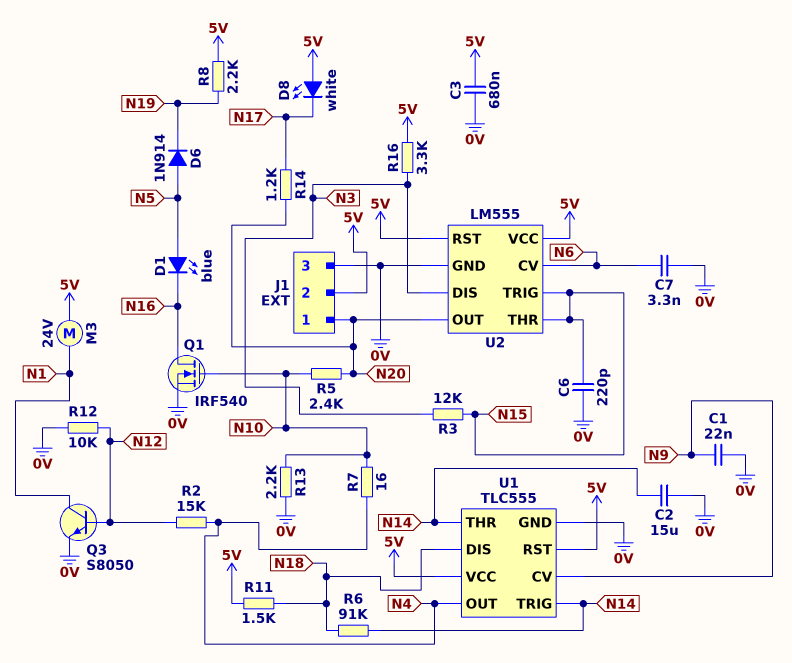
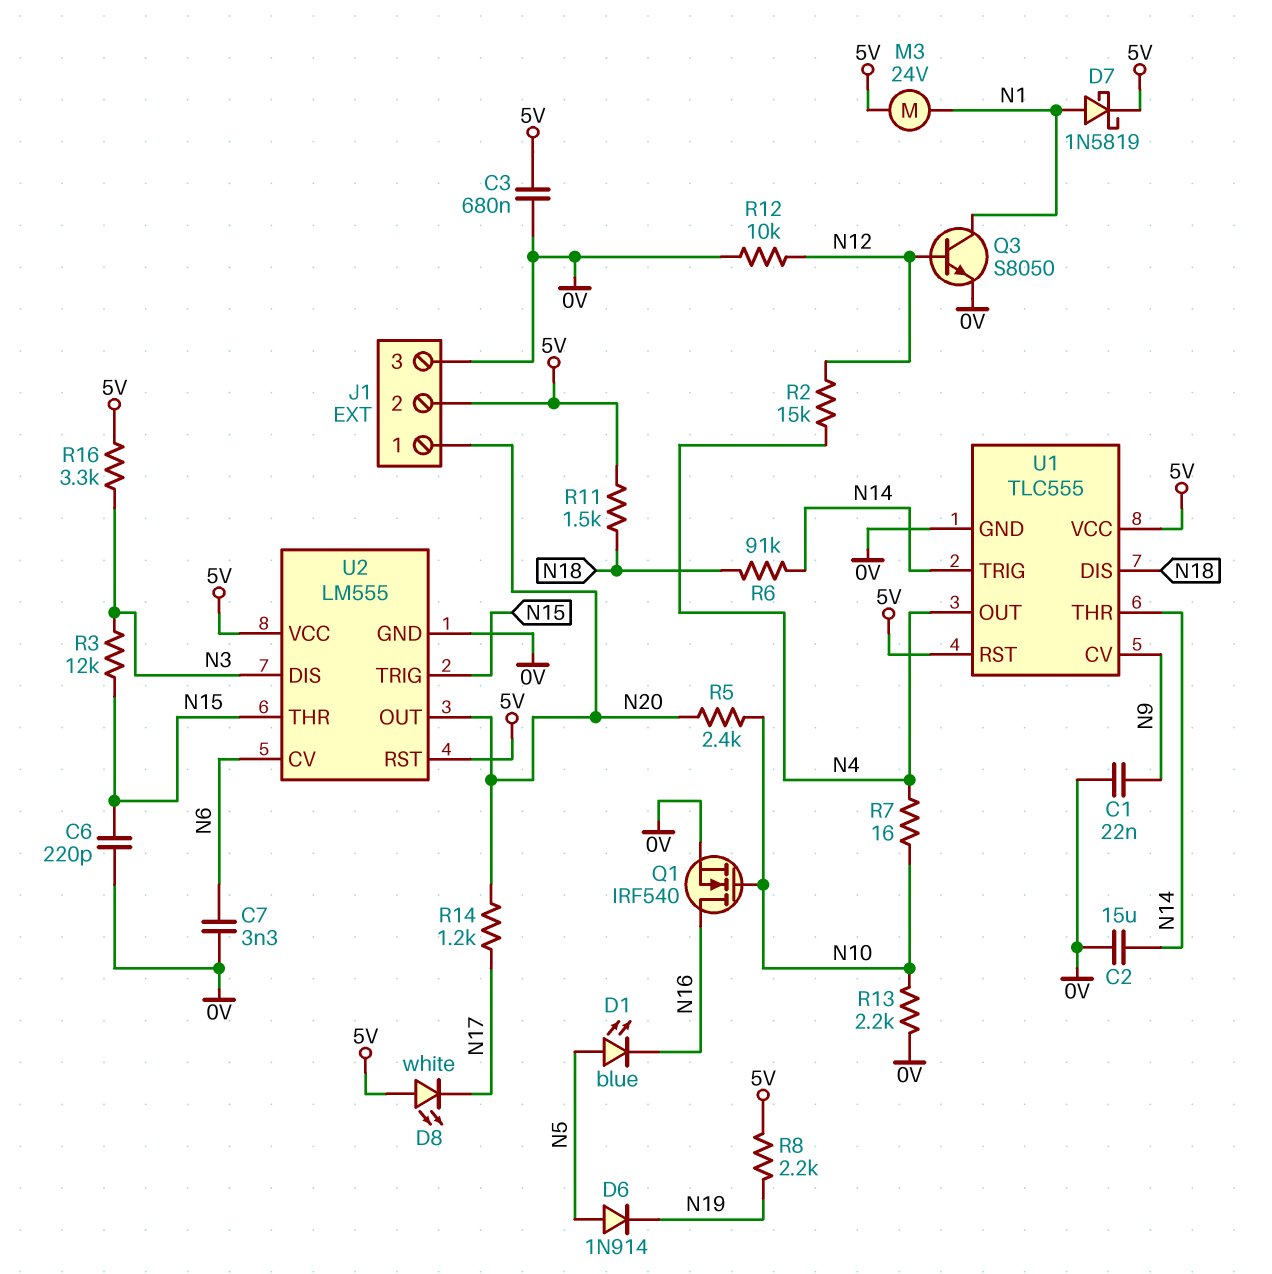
D7: none -> schottky 1N5819 (A N1, K 5V)

